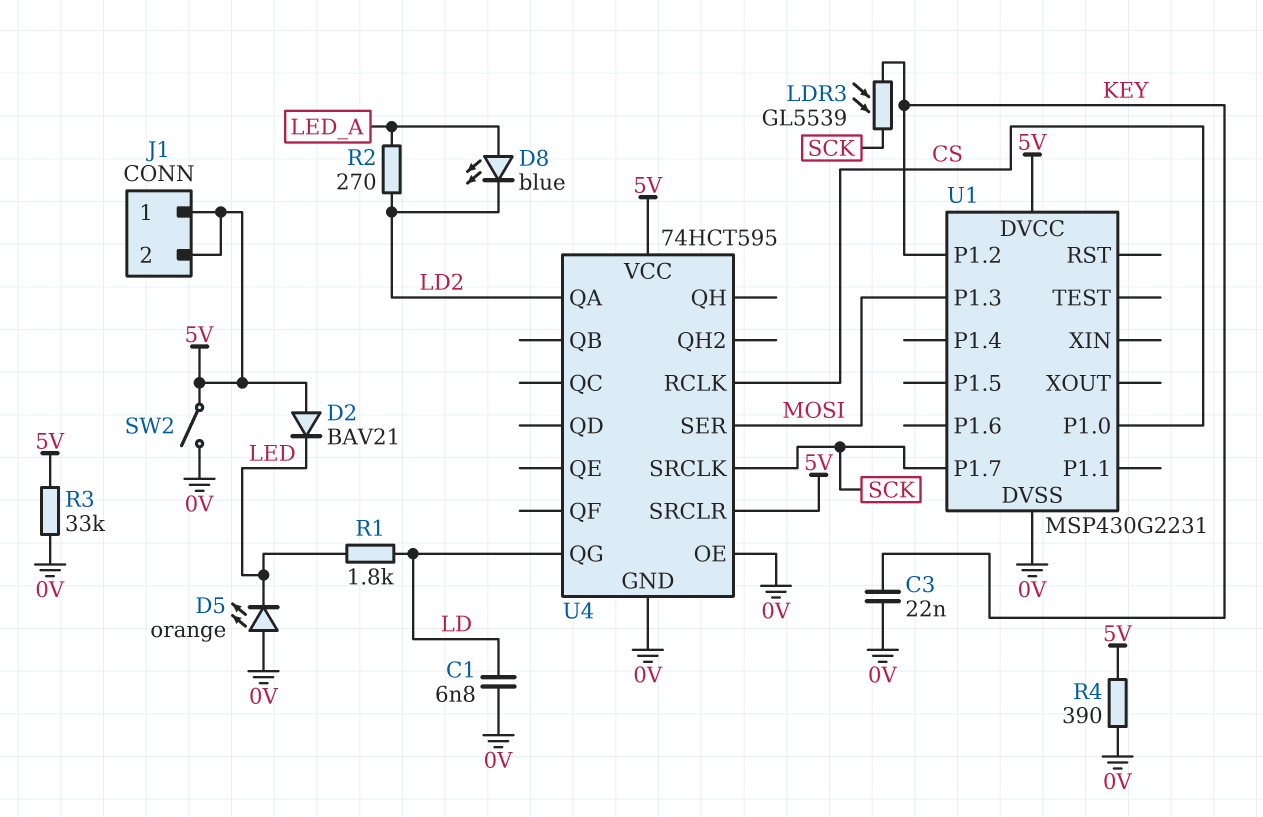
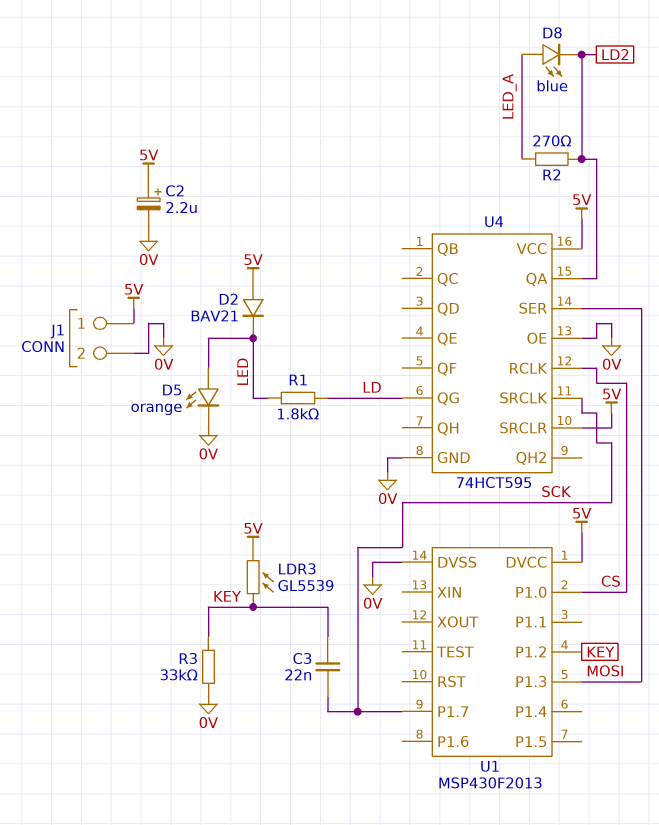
C1: 6.8nF (0V, LD) -> none
C2: none -> 2.2uF (plus 5V, minus 0V)
C3: 22nF (0V, KEY) -> 22nF (KEY, SCK)
D5: LED orange (A 0V, K LED) -> LED orange (A LED, K 0V)
J1 pin 2: 5V -> 0V
LDR3: GL5539 (KEY, SCK) -> GL5539 (5V, KEY)
R3: 33k (0V, 5V) -> 33k (0V, KEY)
R4: 390 (0V, 5V) -> none
SW2: switch (0V, 5V) -> none
U1: MSP430G2231 -> MSP430F2013

